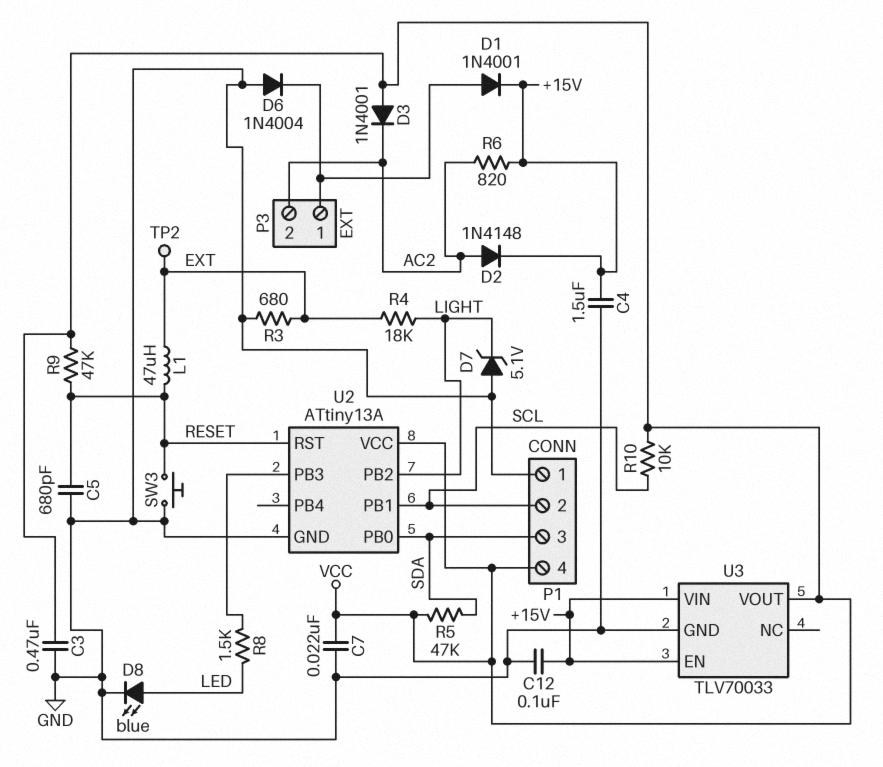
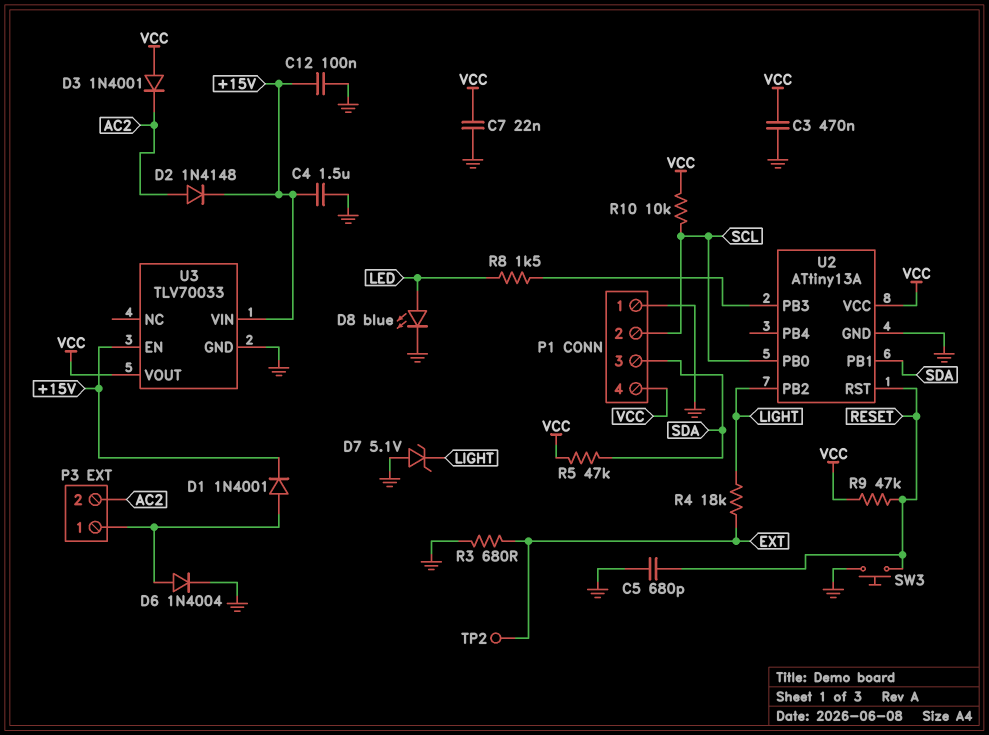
D6: diode 1N4004 (A GND, K P3/1) -> diode 1N4004 (A P3/1, K GND)
L1: 47uH (EXT, RESET) -> none
R6: 820 (+15V, AC2) -> none
U2 pin PB0: SDA -> SCL
U2 pin PB1: SCL -> SDA

